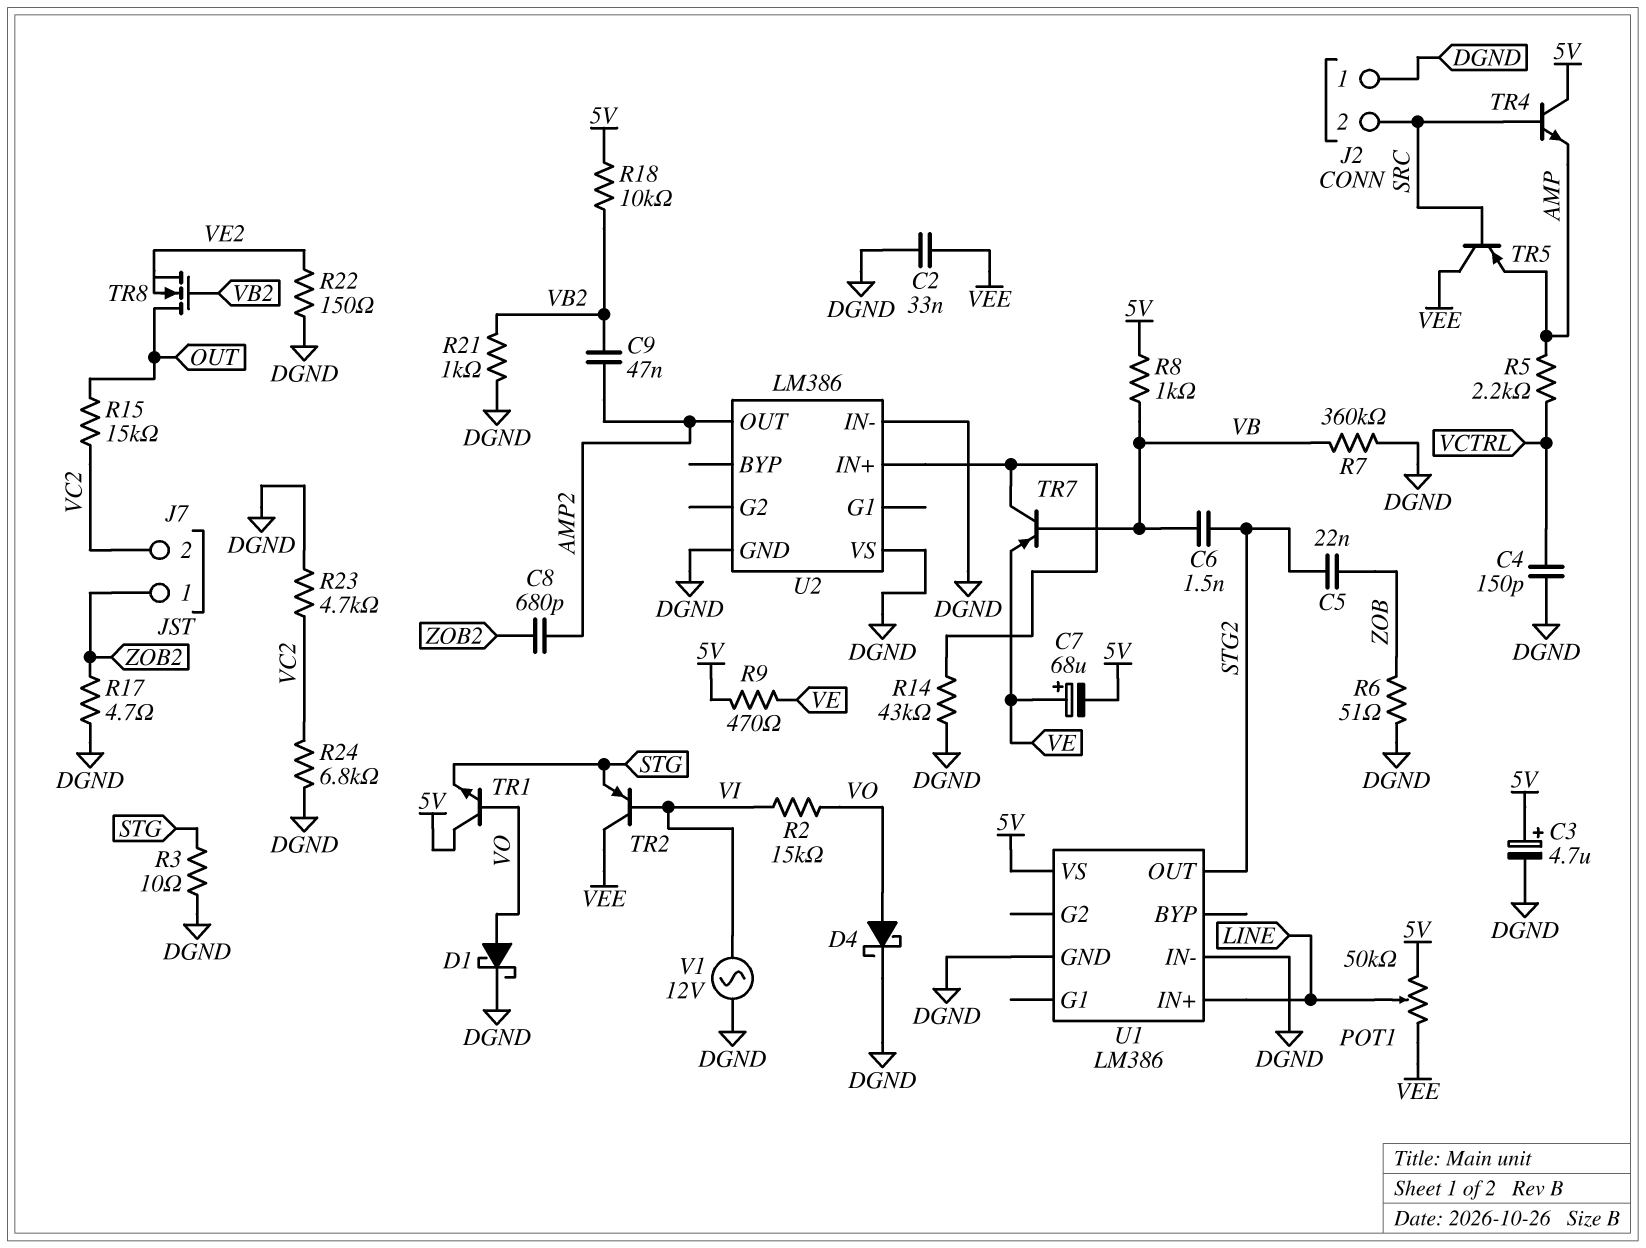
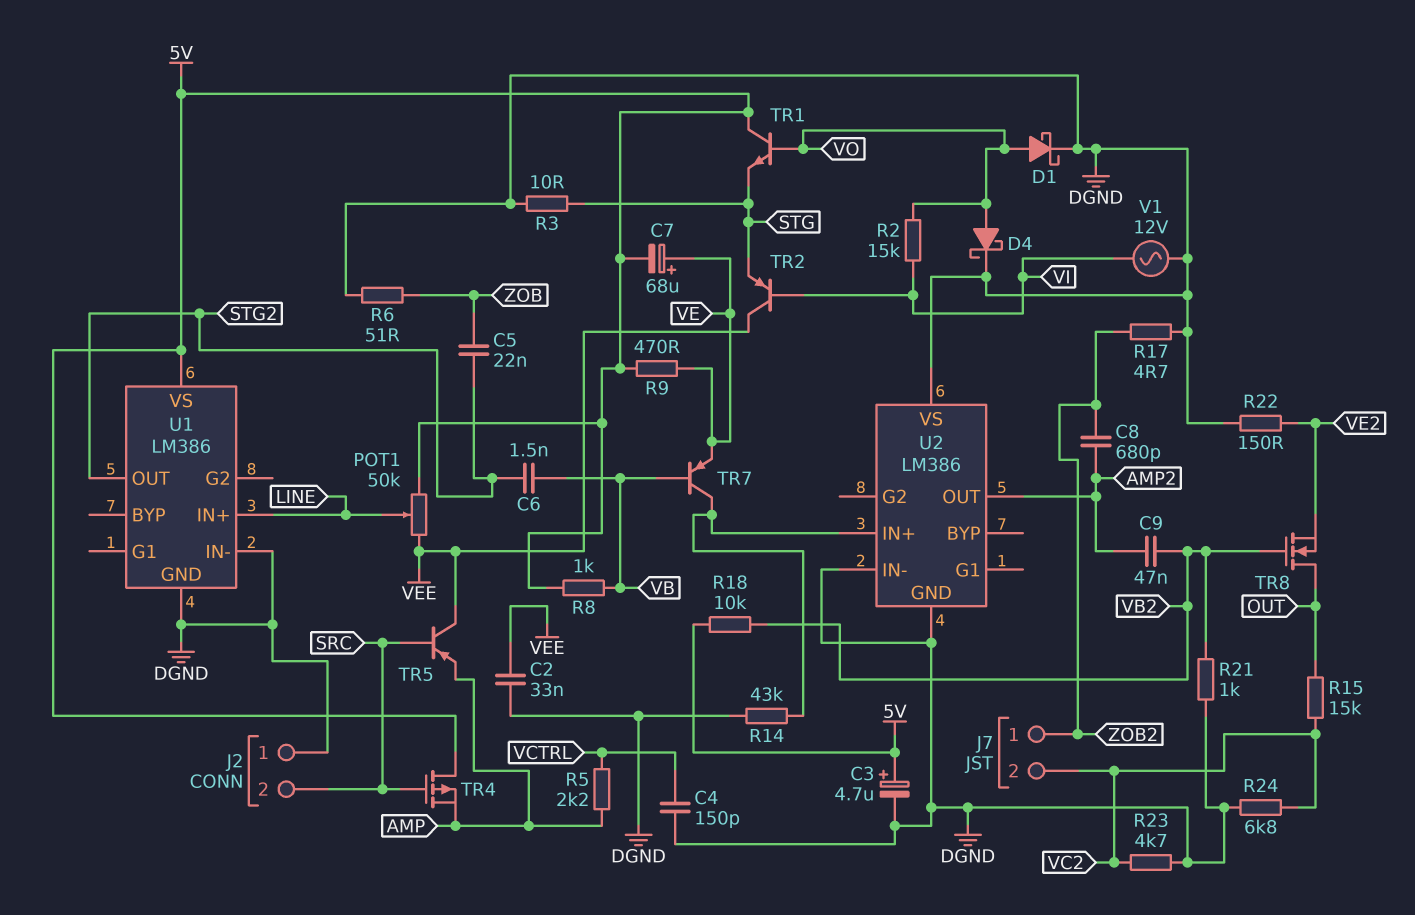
R7: 360k (DGND, VB) -> none
TR4: NPN (B SRC, C 5V, E AMP) -> PMOS (G SRC, D 5V, S AMP)

